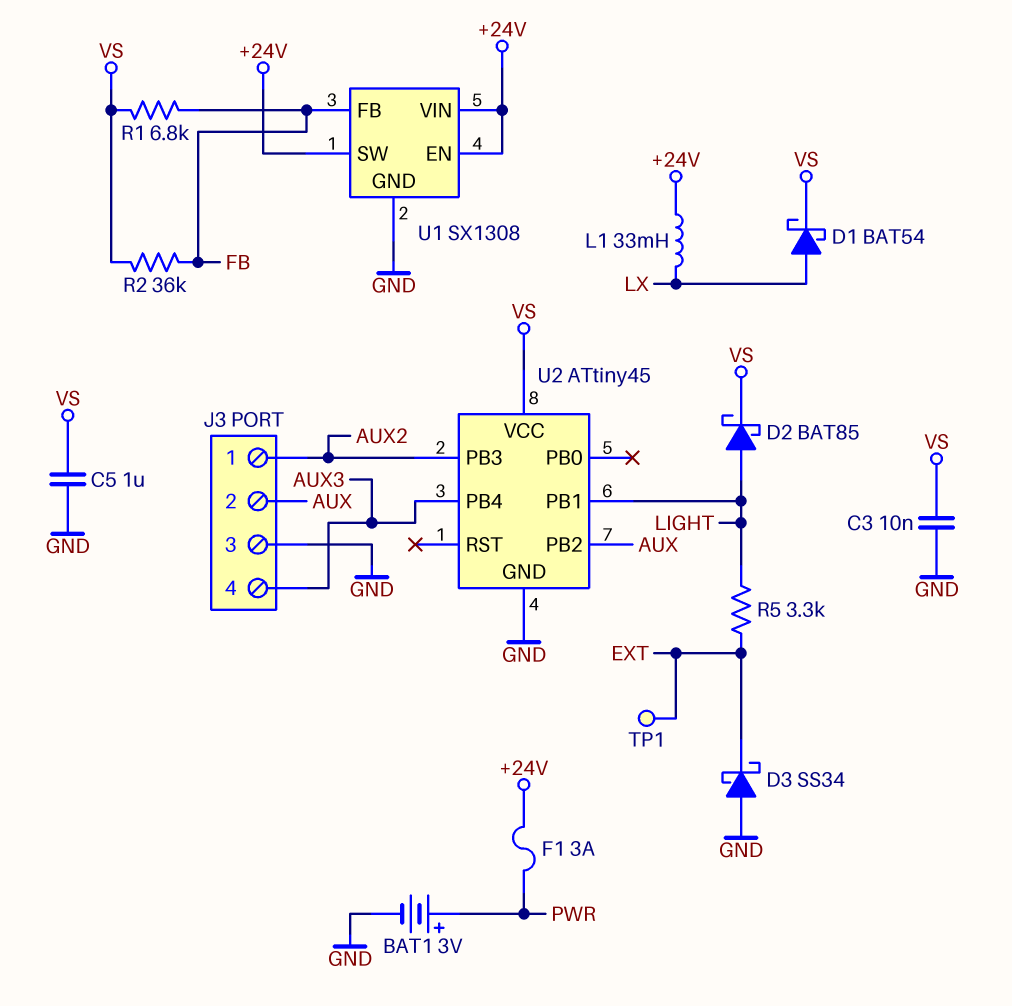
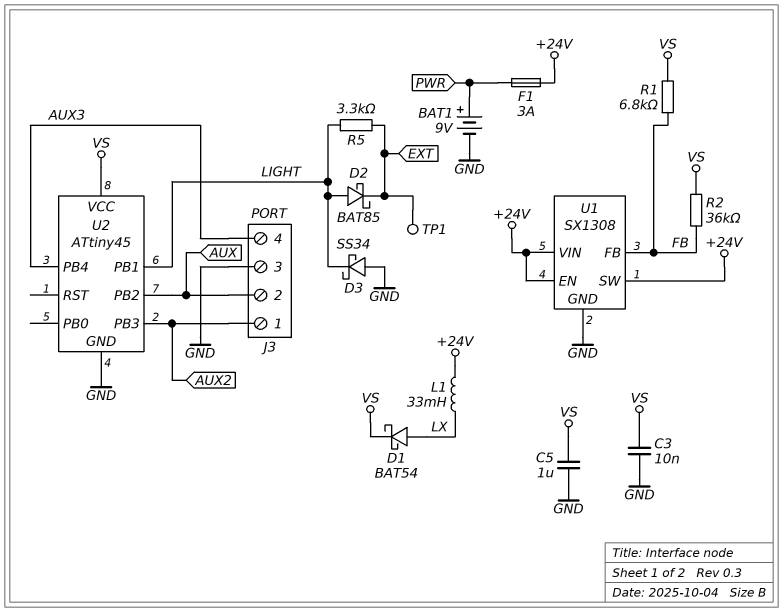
BAT1: 3V (plus PWR, minus GND) -> 9V (plus PWR, minus GND)
D2: schottky BAT85 (A LIGHT, K VS) -> schottky BAT85 (A LIGHT, K EXT)
D3: schottky SS34 (A GND, K EXT) -> schottky SS34 (A GND, K LIGHT)

